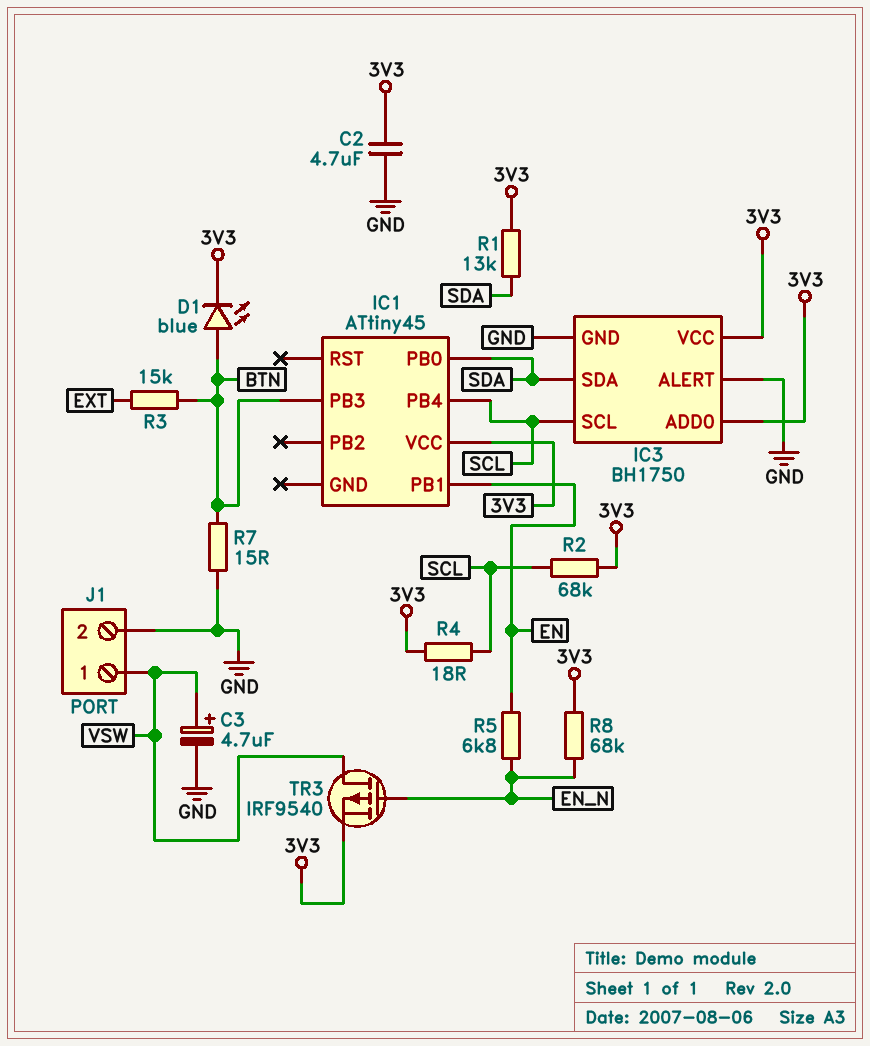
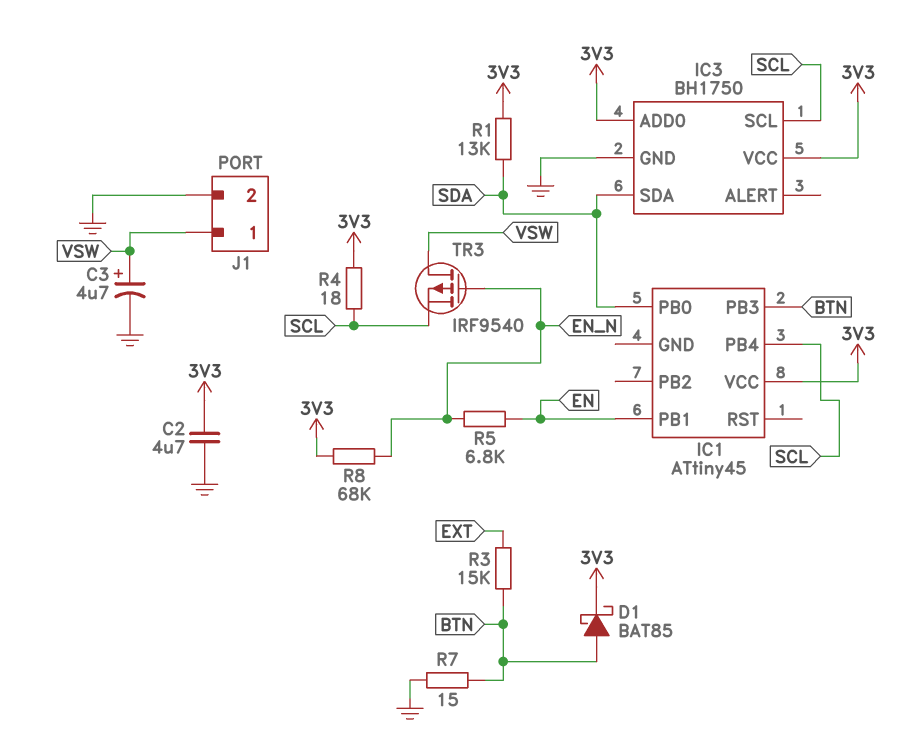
D1: LED blue (A BTN, K 3V3) -> schottky BAT85 (A BTN, K 3V3)
IC3 pin ALERT: GND -> none
R2: 68k (3V3, SCL) -> none
TR3: PMOS IRF9540 (G EN_N, D VSW, S 3V3) -> PMOS IRF9540 (G EN_N, D VSW, S SCL)

